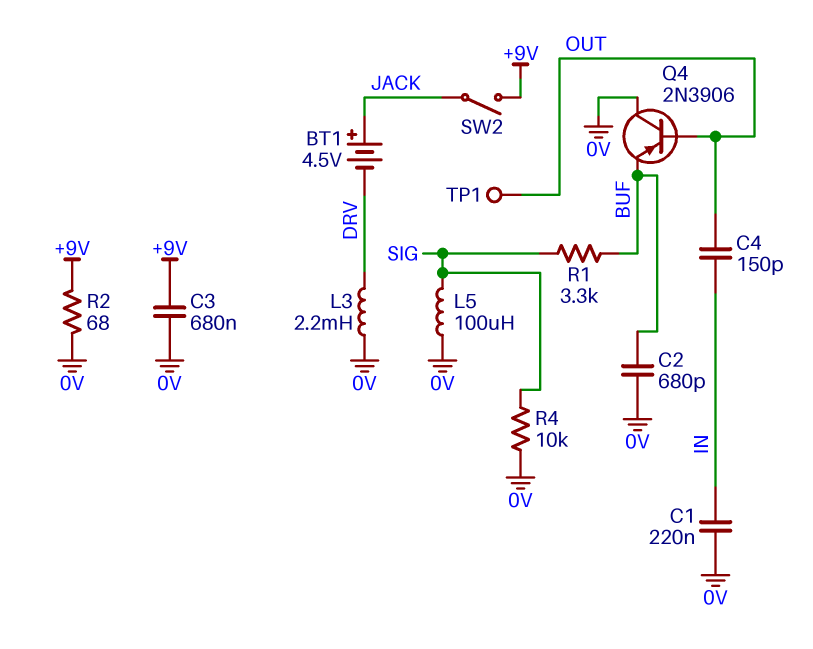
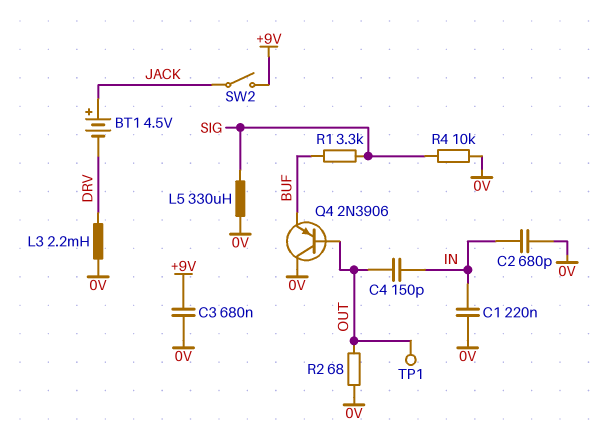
C2: 680pF (0V, BUF) -> 680pF (0V, IN)
L5: 100uH (0V, SIG) -> 330uH (0V, SIG)
R2: 68 (+9V, 0V) -> 68 (0V, OUT)

